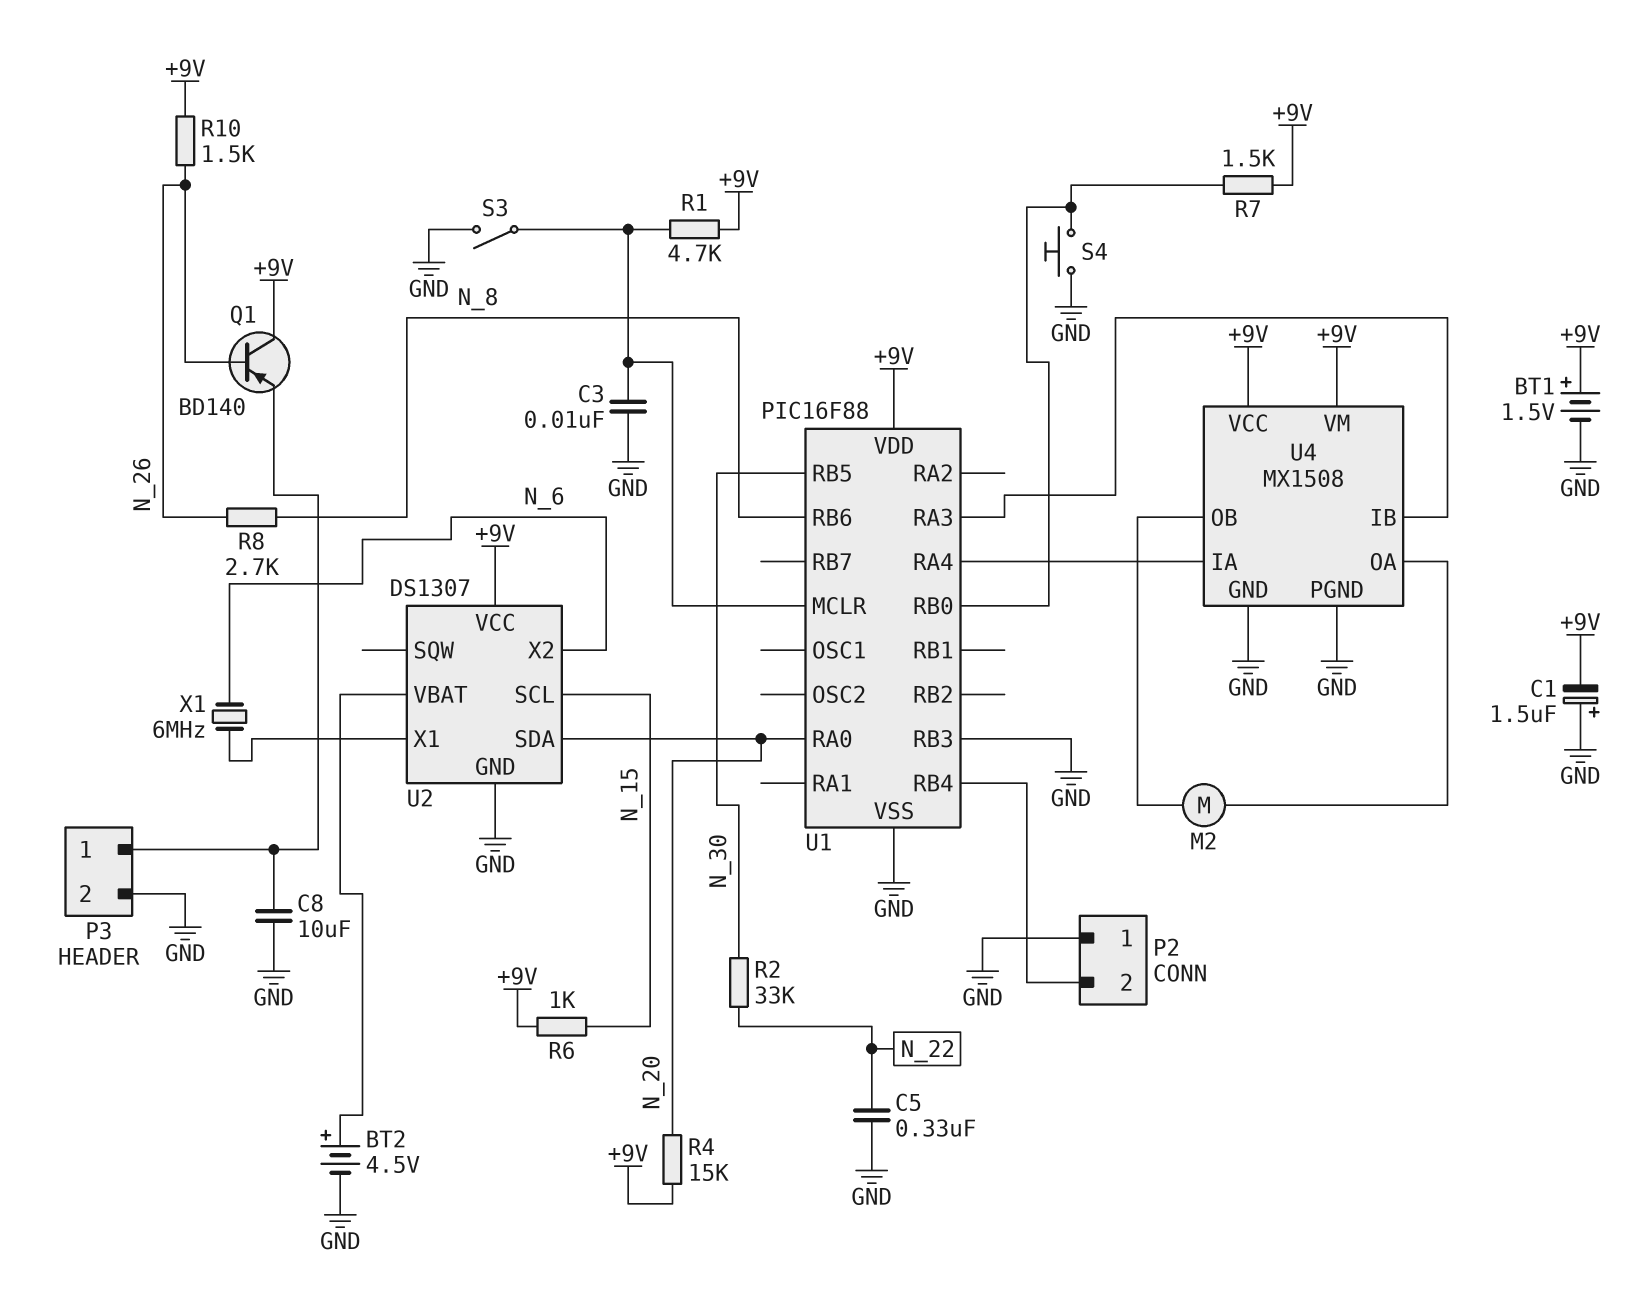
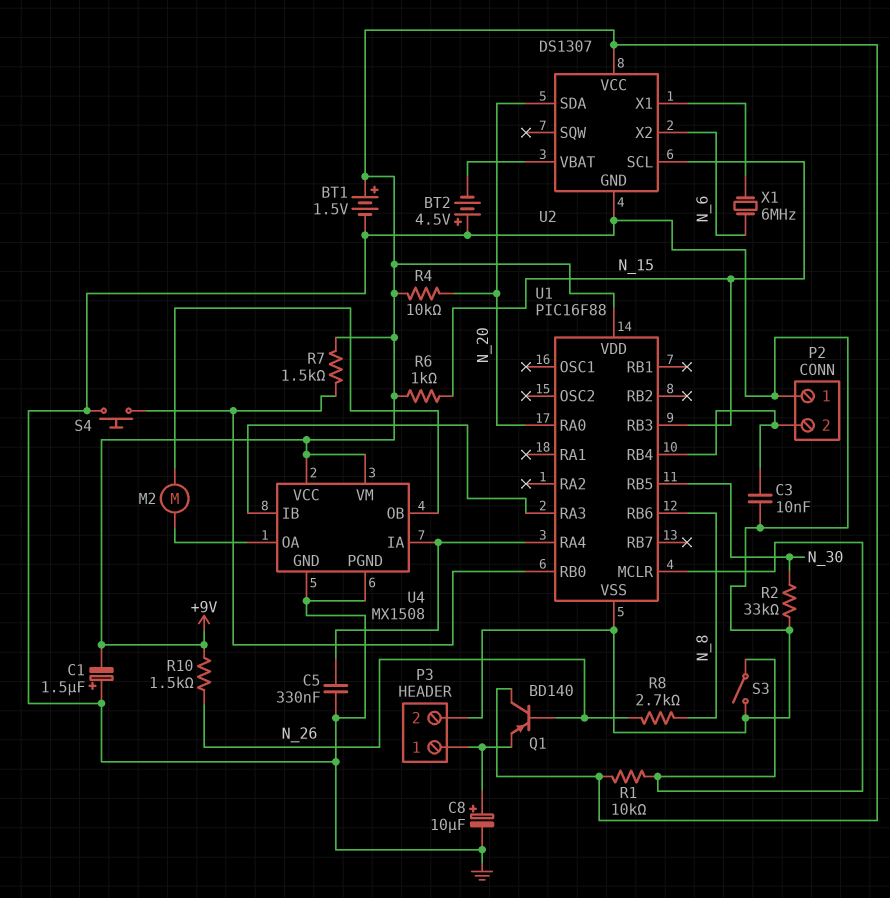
BT2: 4.5V (plus U2/VBAT, minus GND) -> 4.5V (plus GND, minus U2/VBAT)
C3: 10nF (GND, U1/MCLR) -> 10nF (GND, P2/2)
C5: 330nF (GND, N_22) -> 330nF (GND, U1/RA4)
C8: 10uF (GND, P3/1) -> 10uF (plus P3/1, minus GND)
R1: 4.7k (+9V, U1/MCLR) -> 10k (+9V, U1/MCLR)
R2: 33k (N_22, N_30) -> 33k (GND, N_30)
R4: 15k (+9V, N_20) -> 10k (+9V, N_20)
U1 pin RB3: GND -> N_15

